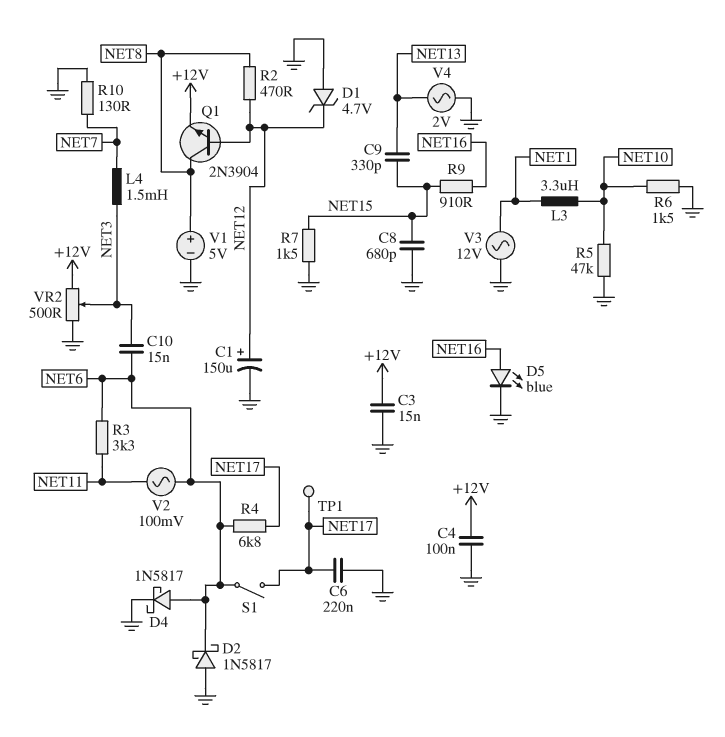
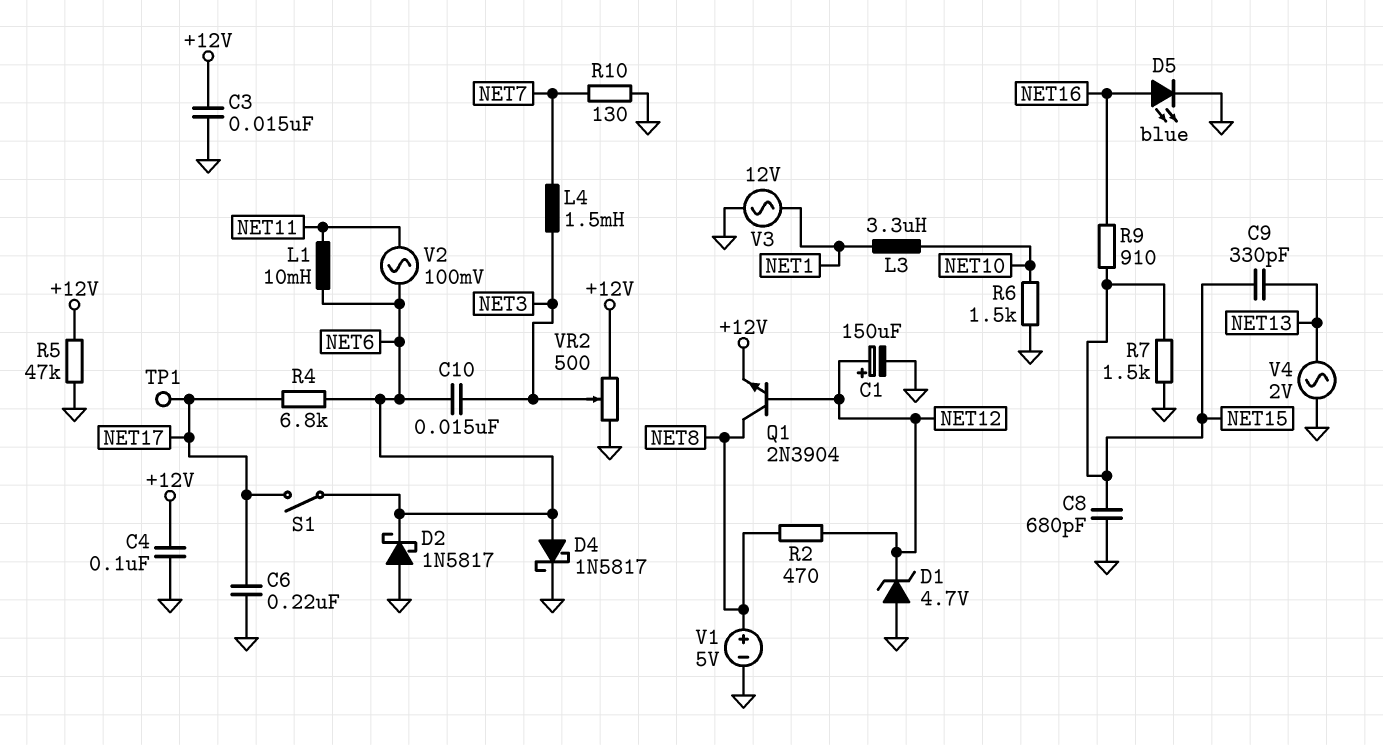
L1: none -> 10mH (NET6, NET11)
R3: 3.3k (NET6, NET11) -> none
R5: 47k (GND, NET10) -> 47k (+12V, GND)

